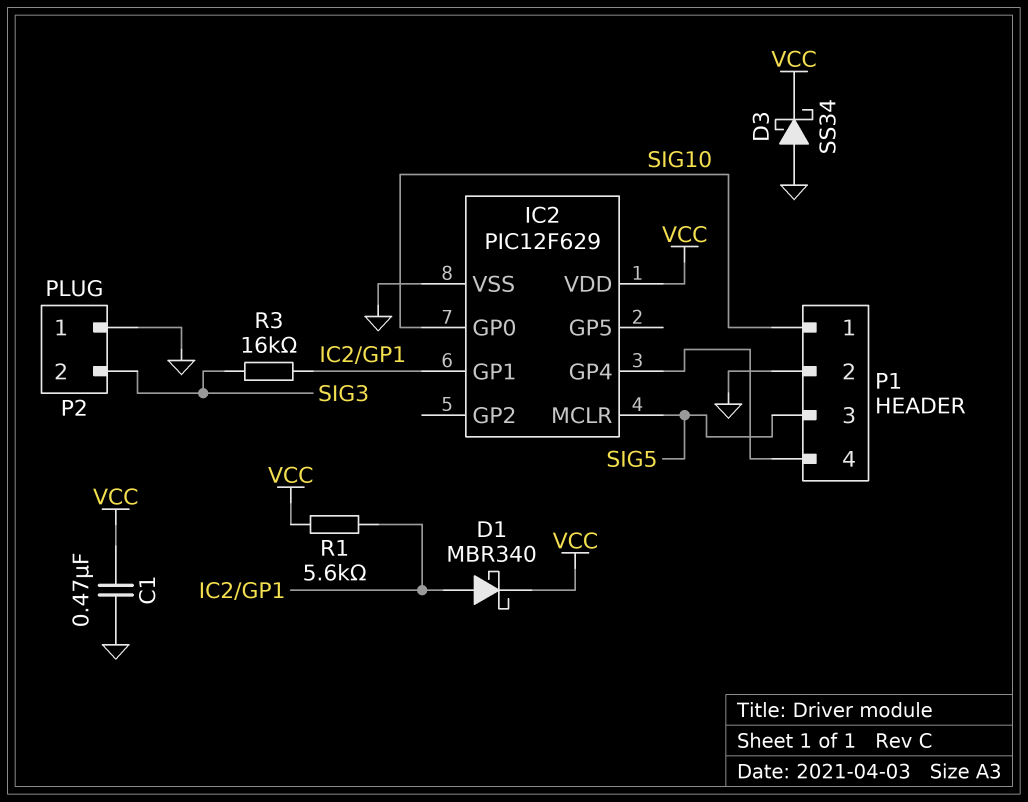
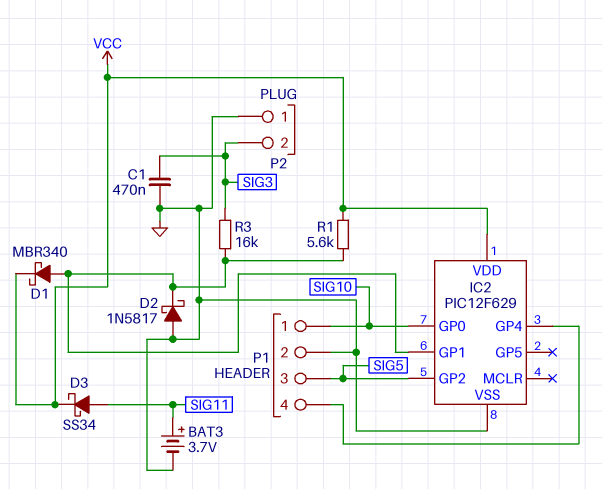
BAT3: none -> 3.7V (plus SIG11, minus GND)
C1: 470nF (GND, VCC) -> 470nF (GND, SIG3)
D2: none -> schottky 1N5817 (A GND, K IC2/GP1)
D3: schottky SS34 (A GND, K VCC) -> schottky SS34 (A SIG11, K VCC)
IC2 pin GP2: none -> SIG5
IC2 pin MCLR: SIG5 -> none

